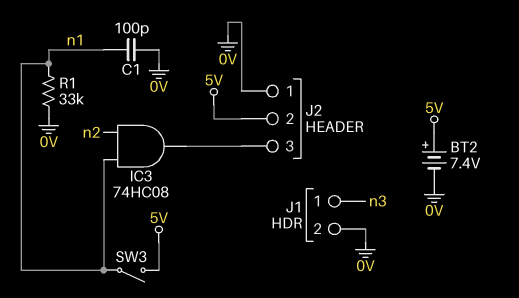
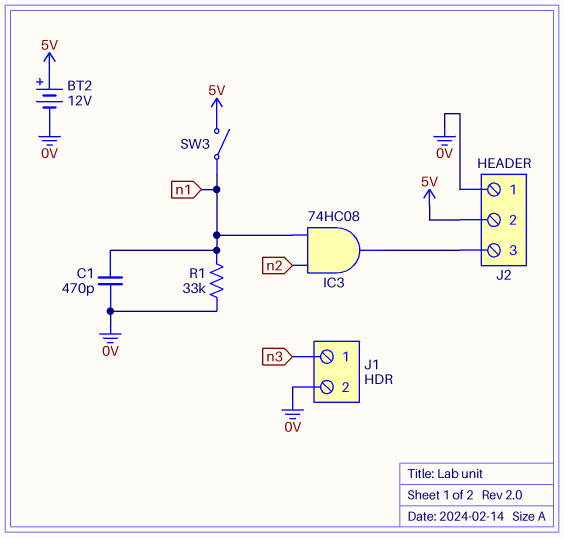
BT2: 7.4V (plus 5V, minus 0V) -> 12V (plus 5V, minus 0V)
C1: 100pF (0V, n1) -> 470pF (0V, n1)

